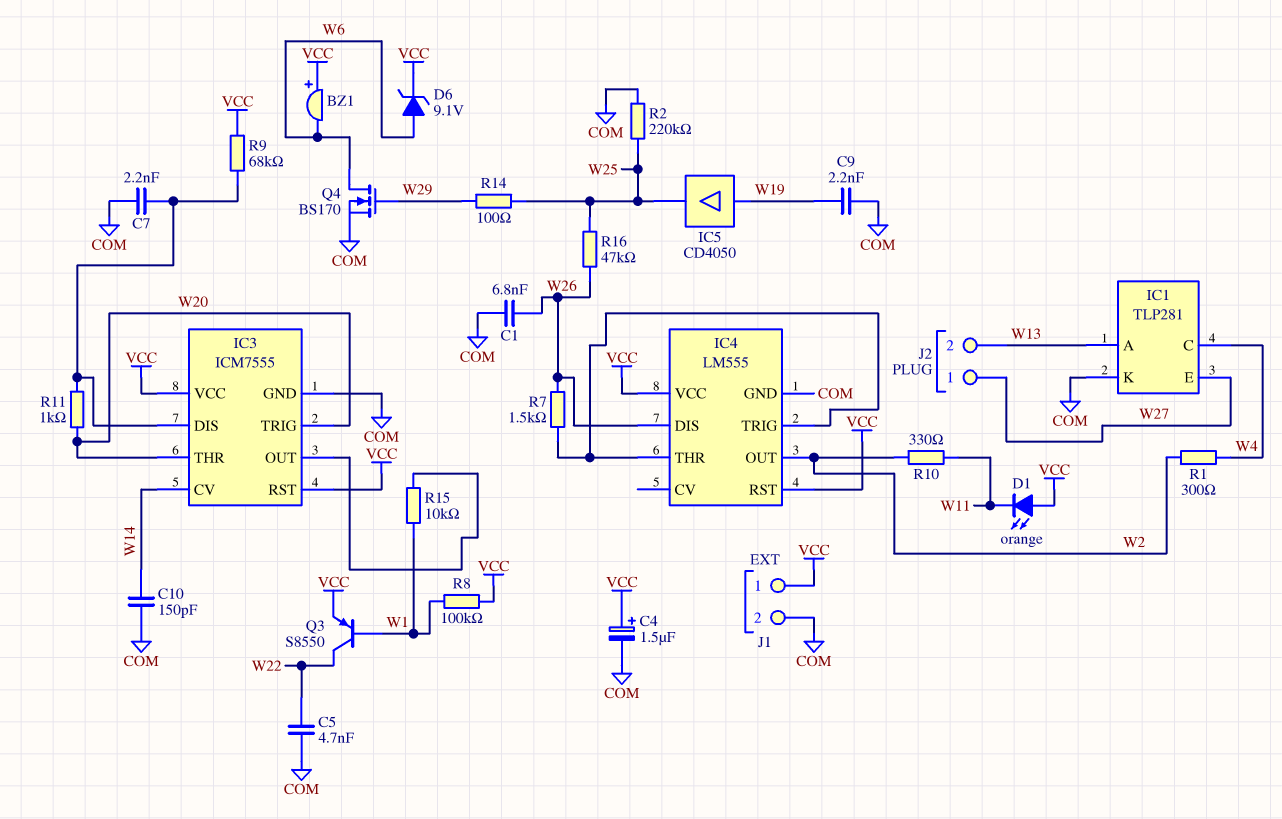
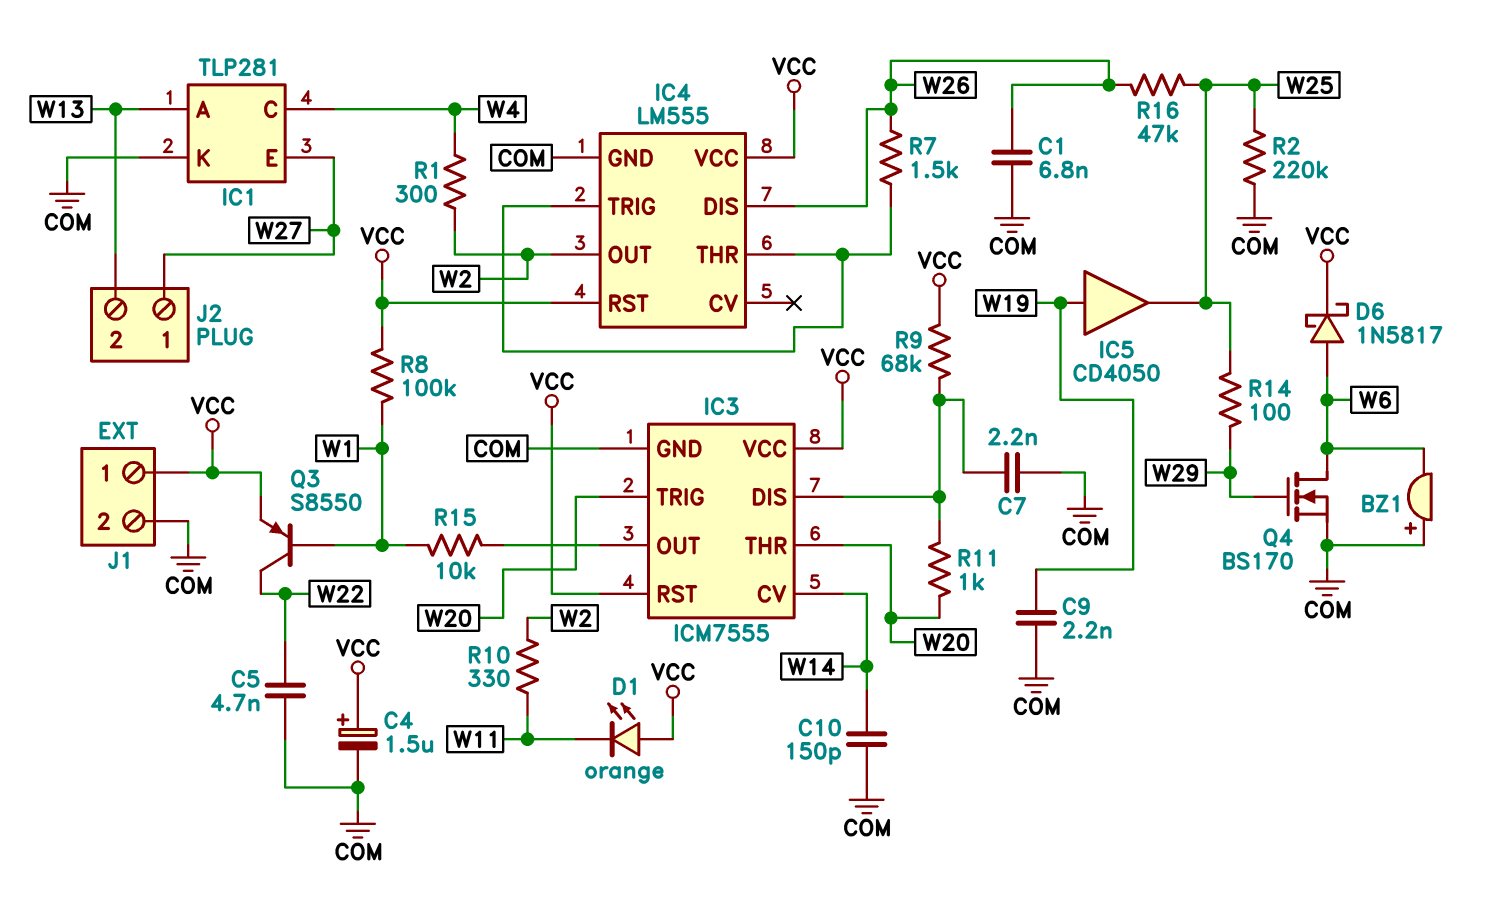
BZ1: buzzer (plus VCC, minus W6) -> buzzer (plus COM, minus W6)
D6: zener 9.1V (A W6, K VCC) -> schottky 1N5817 (A W6, K VCC)

